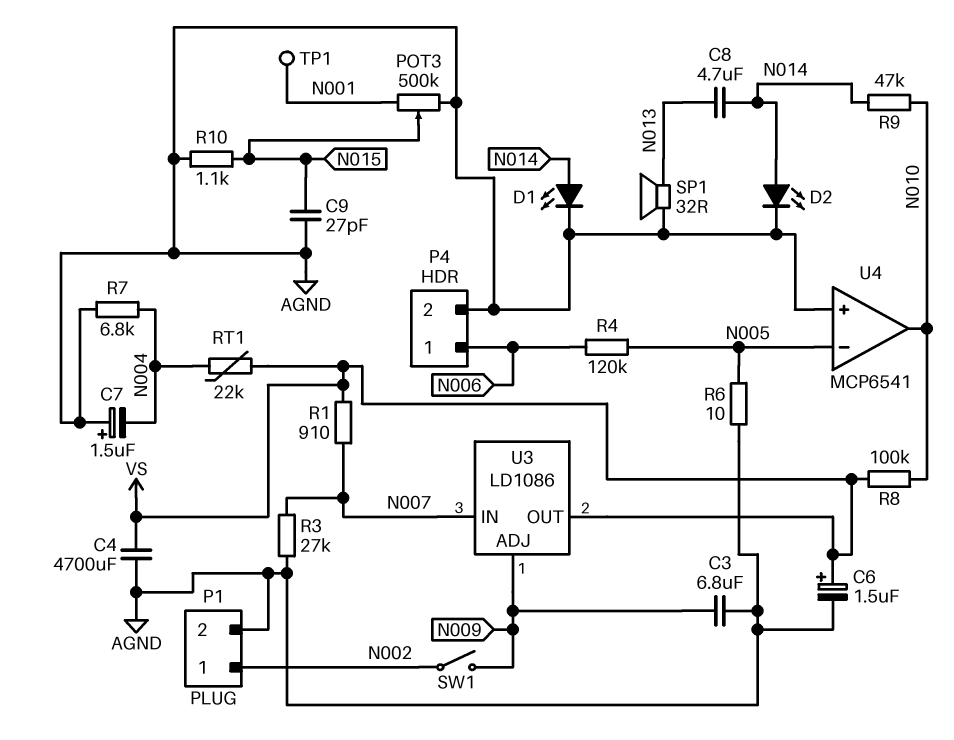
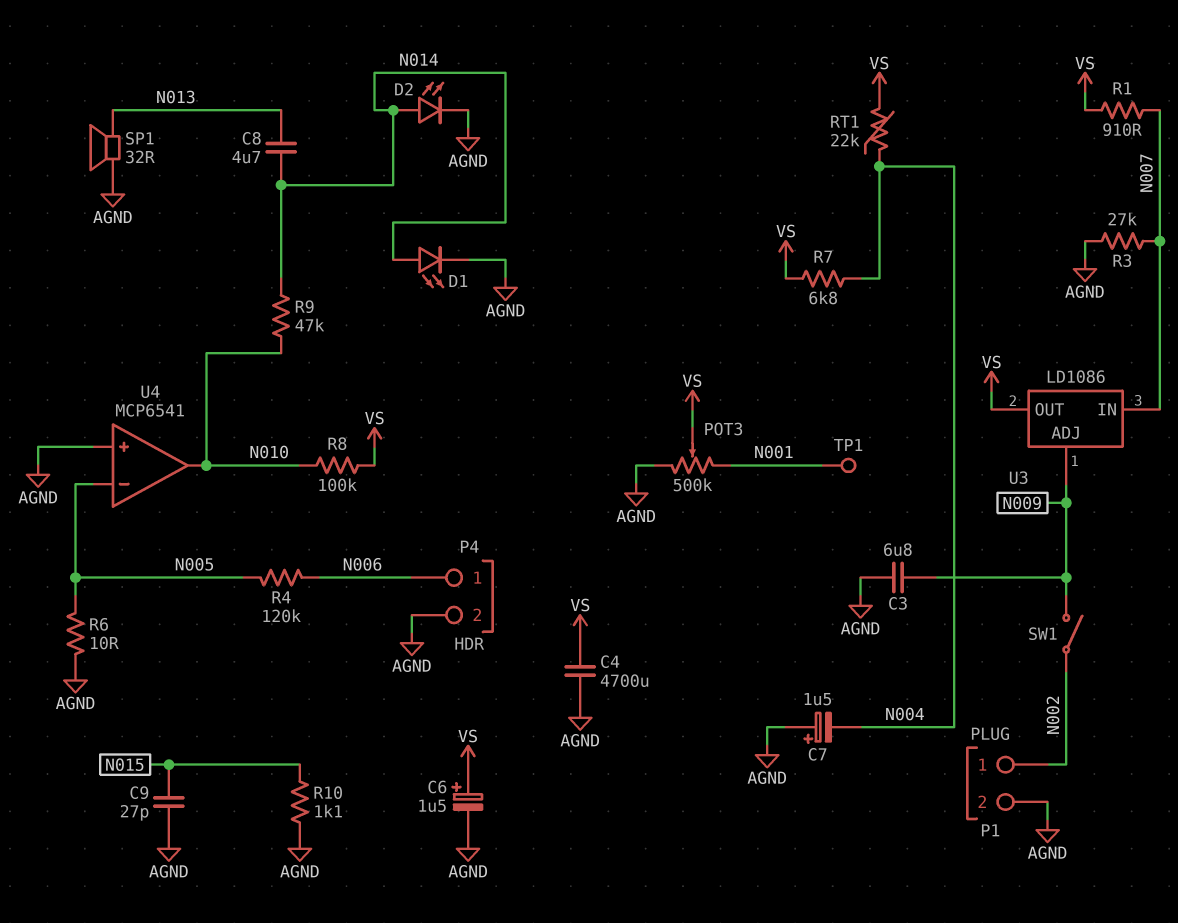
POT3: 500k (AGND, N001, wiper N015) -> 500k (AGND, N001, wiper VS)
R7: 6.8k (AGND, N004) -> 6.8k (N004, VS)

